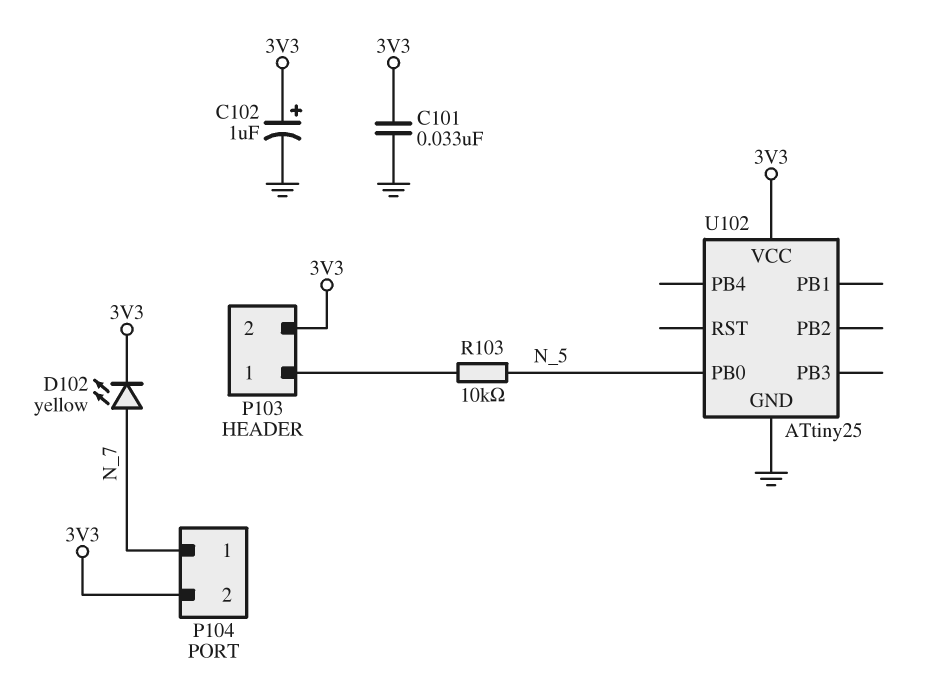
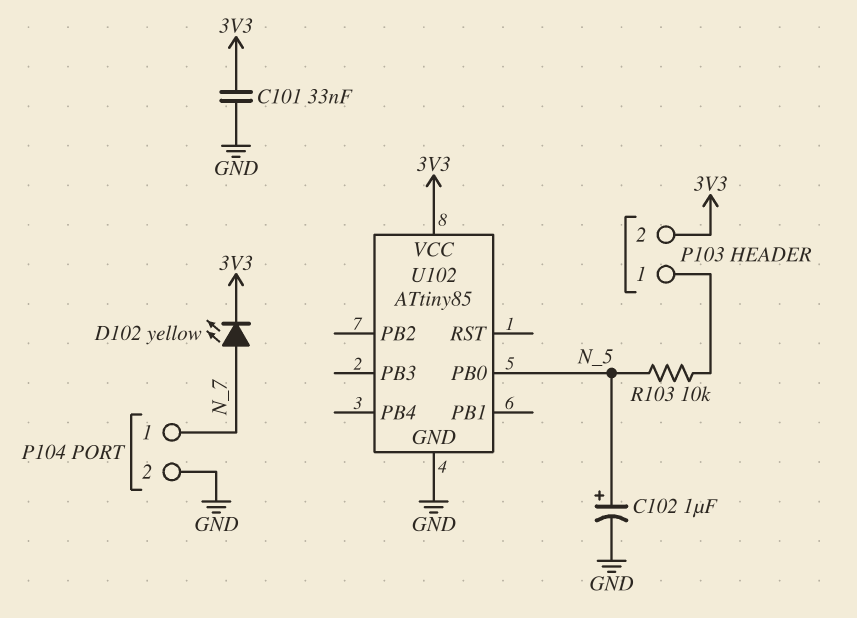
C102: 1uF (plus 3V3, minus GND) -> 1uF (plus N_5, minus GND)
P104 pin 2: 3V3 -> GND
U102: ATtiny25 -> ATtiny85

